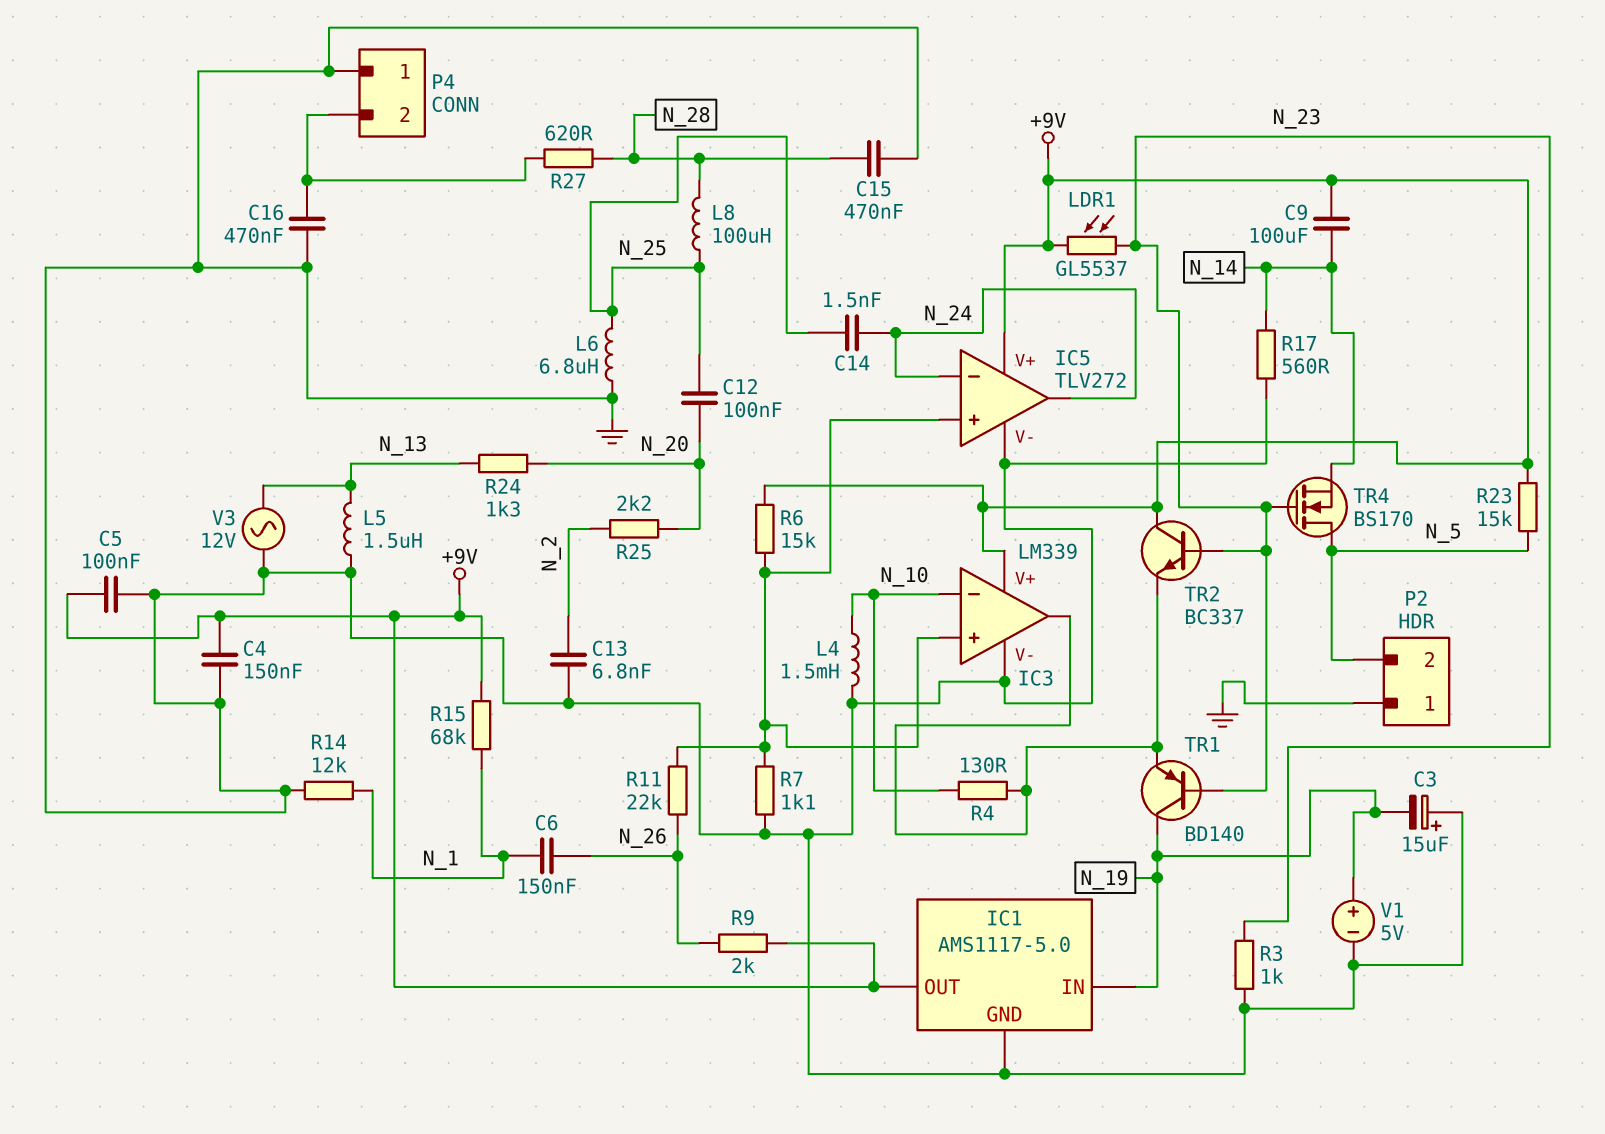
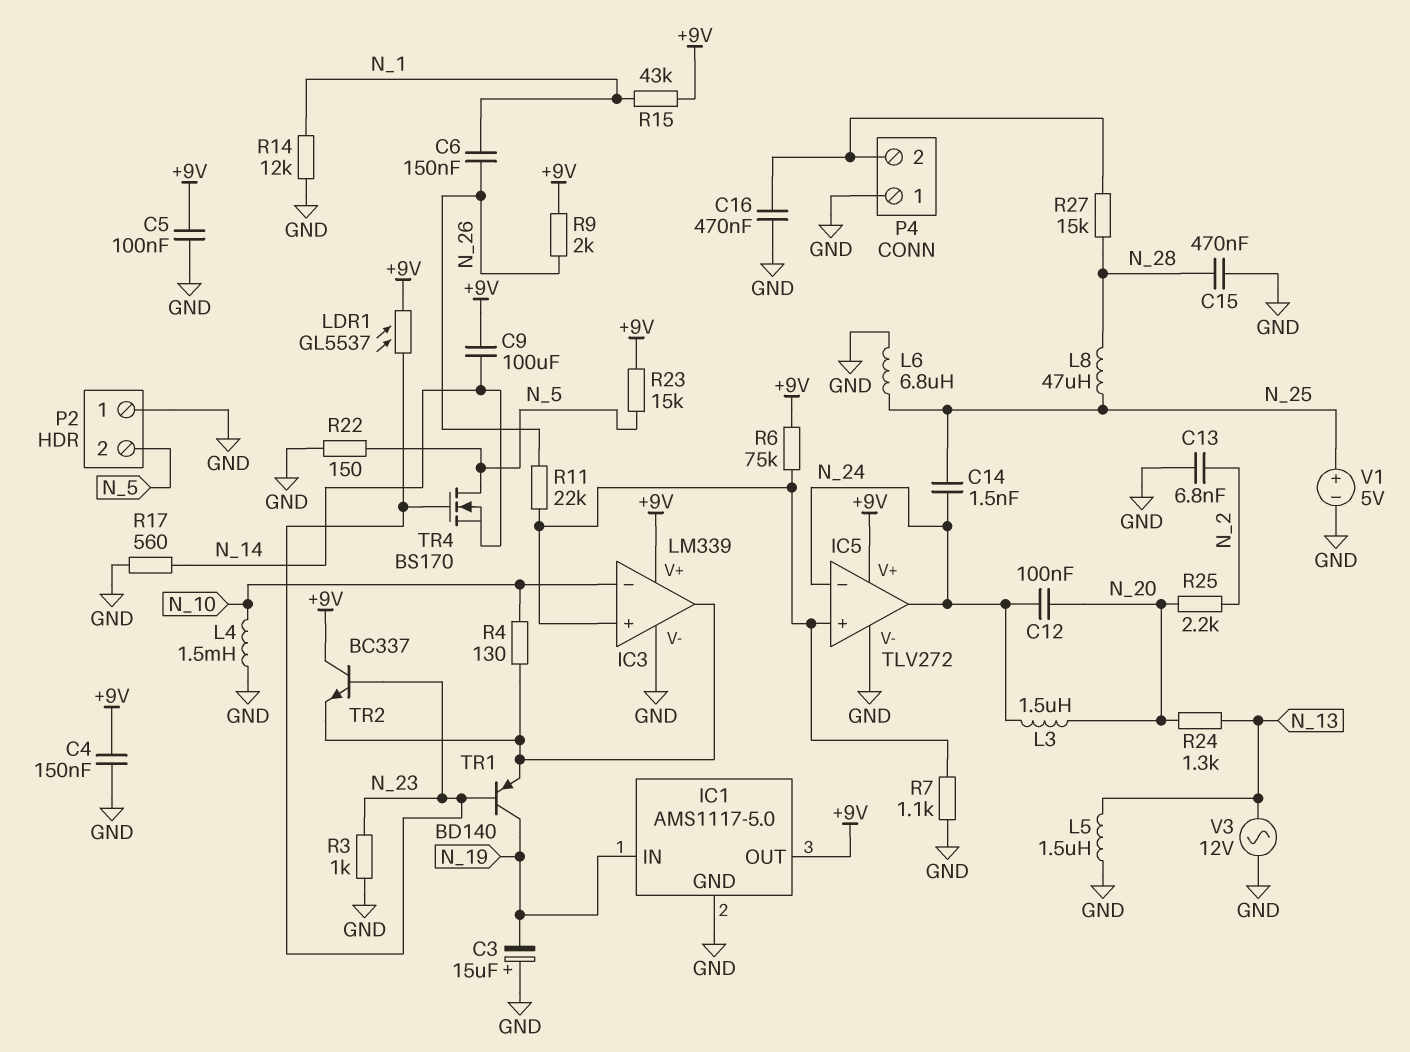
C12: 100nF (N_20, N_25) -> 100nF (N_20, N_24)
L3: none -> 1.5uH (N_20, N_24)
L8: 100uH (N_25, N_28) -> 47uH (N_25, N_28)
R6: 15k (+9V, IC3/in+) -> 75k (+9V, IC3/in+)
R15: 68k (+9V, N_1) -> 43k (+9V, N_1)
R22: none -> 150 (GND, N_5)
R27: 620 (N_28, P4/2) -> 15k (N_28, P4/2)
V1: 5V (plus N_19, minus GND) -> 5V (plus N_25, minus GND)

